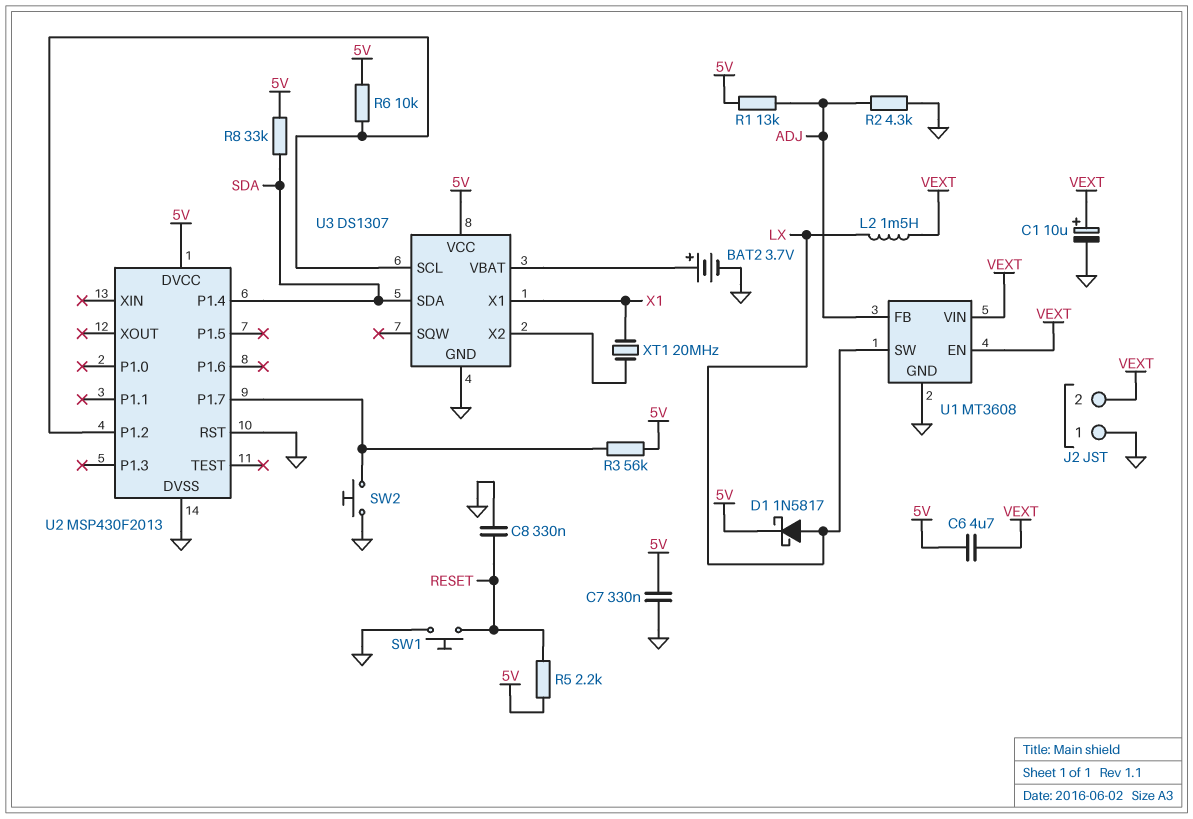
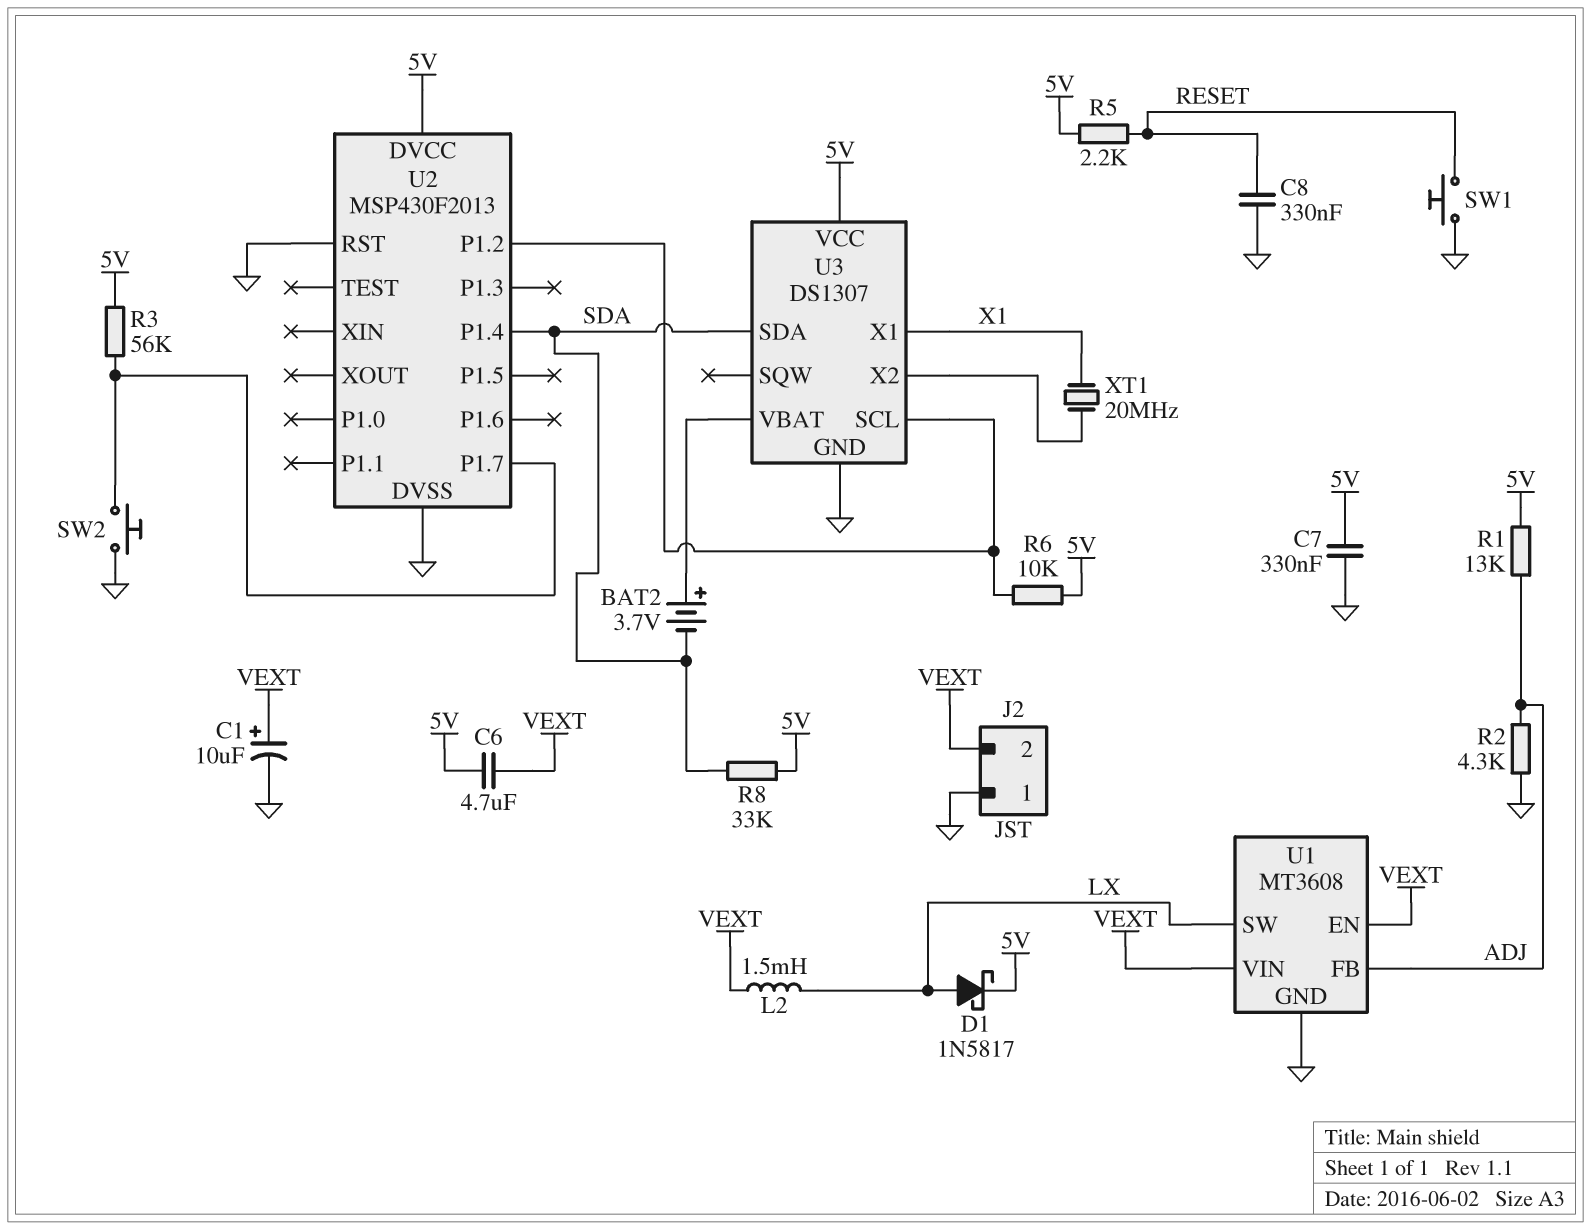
BAT2: 3.7V (plus U3/VBAT, minus GND) -> 3.7V (plus U3/VBAT, minus SDA)

